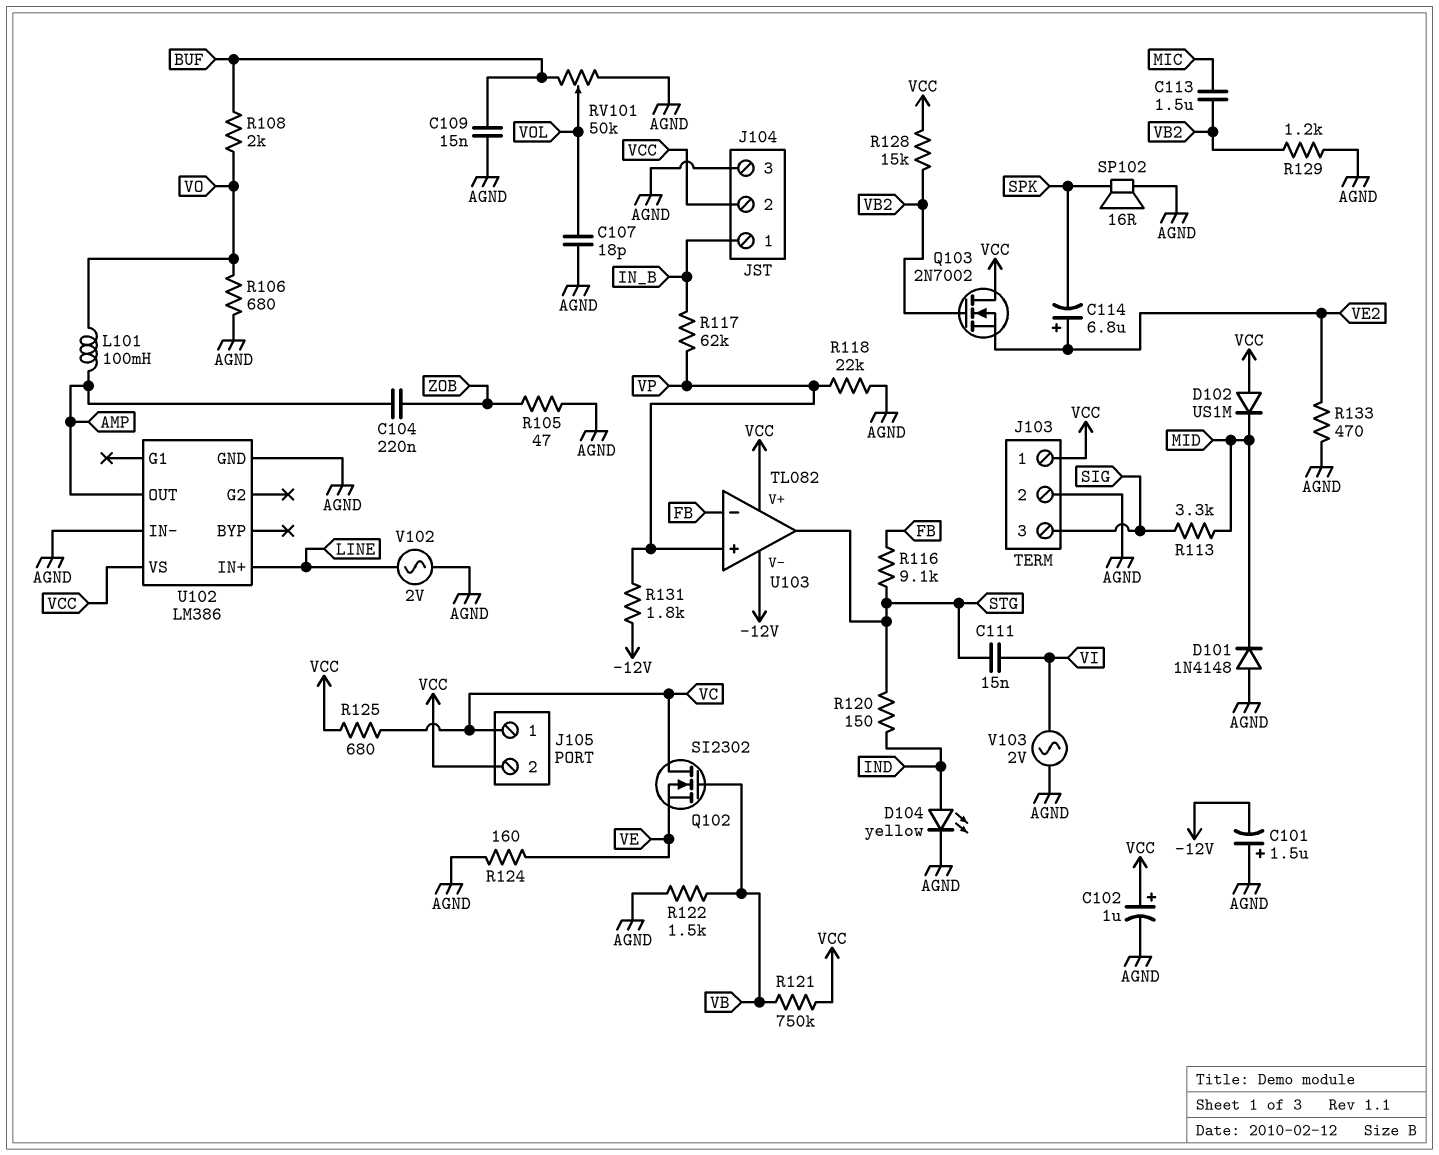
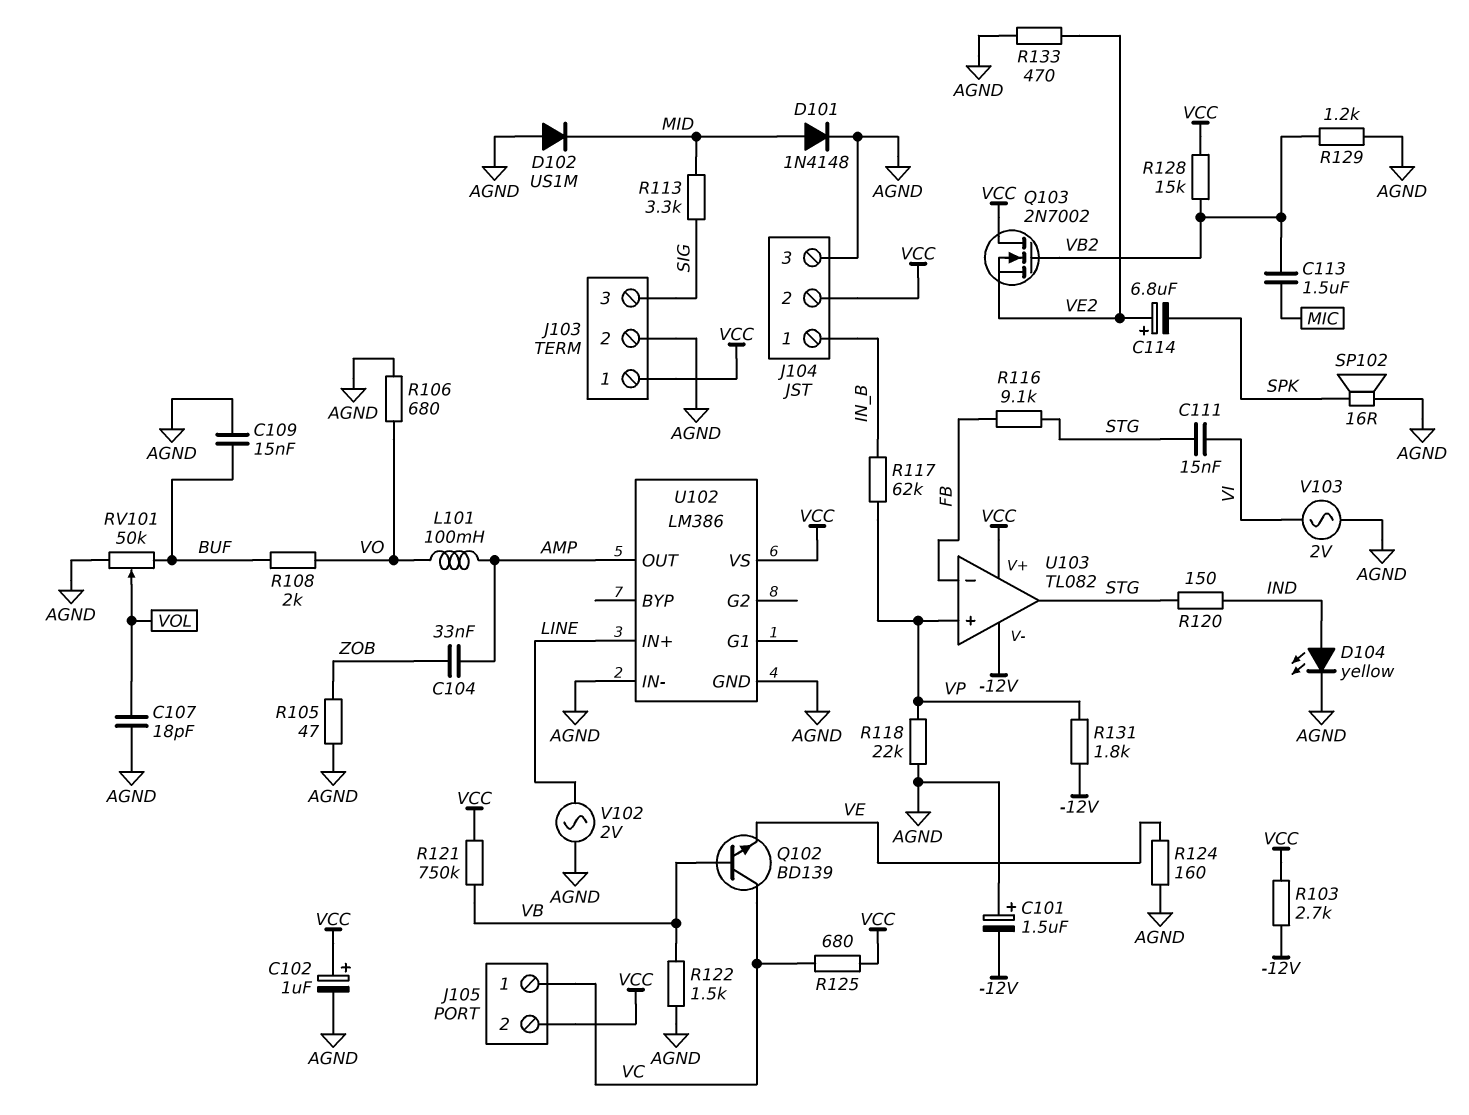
C104: 220nF (AMP, ZOB) -> 33nF (AMP, ZOB)
D101: diode 1N4148 (A AGND, K MID) -> diode 1N4148 (A MID, K AGND)
D102: diode US1M (A VCC, K MID) -> diode US1M (A AGND, K MID)
Q102: NMOS SI2302 (G VB, D VC, S VE) -> NPN BD139 (B VB, C VC, E VE)
R103: none -> 2.7k (-12V, VCC)

